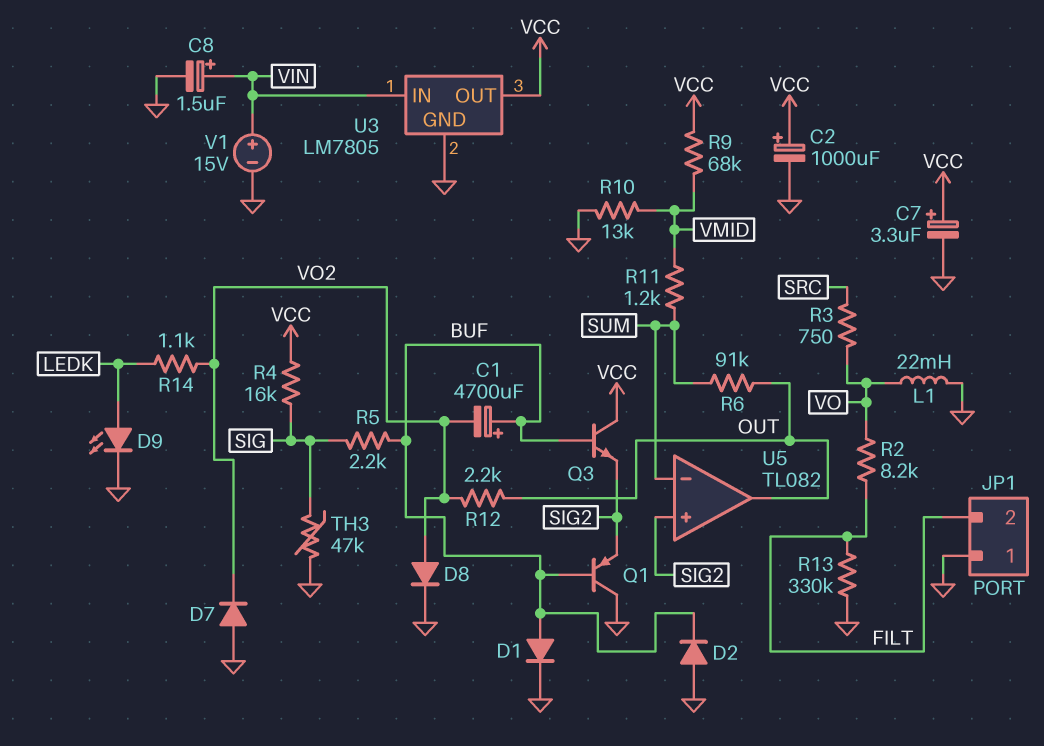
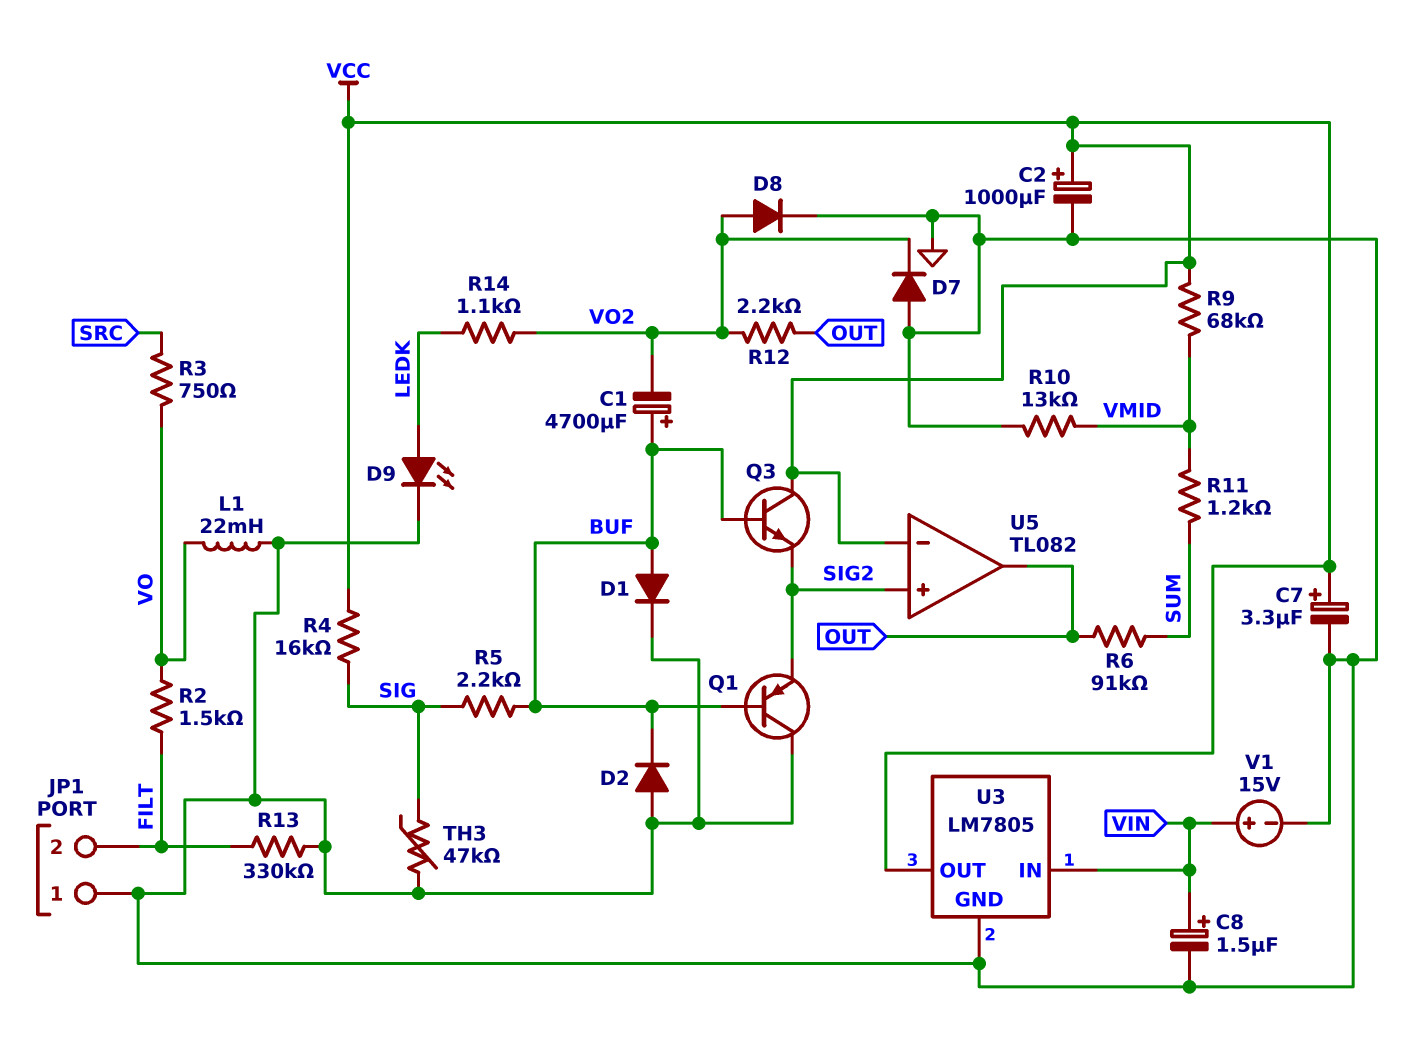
R2: 8.2k (FILT, VO) -> 1.5k (FILT, VO)
U5 pin in-: SUM -> VCC

